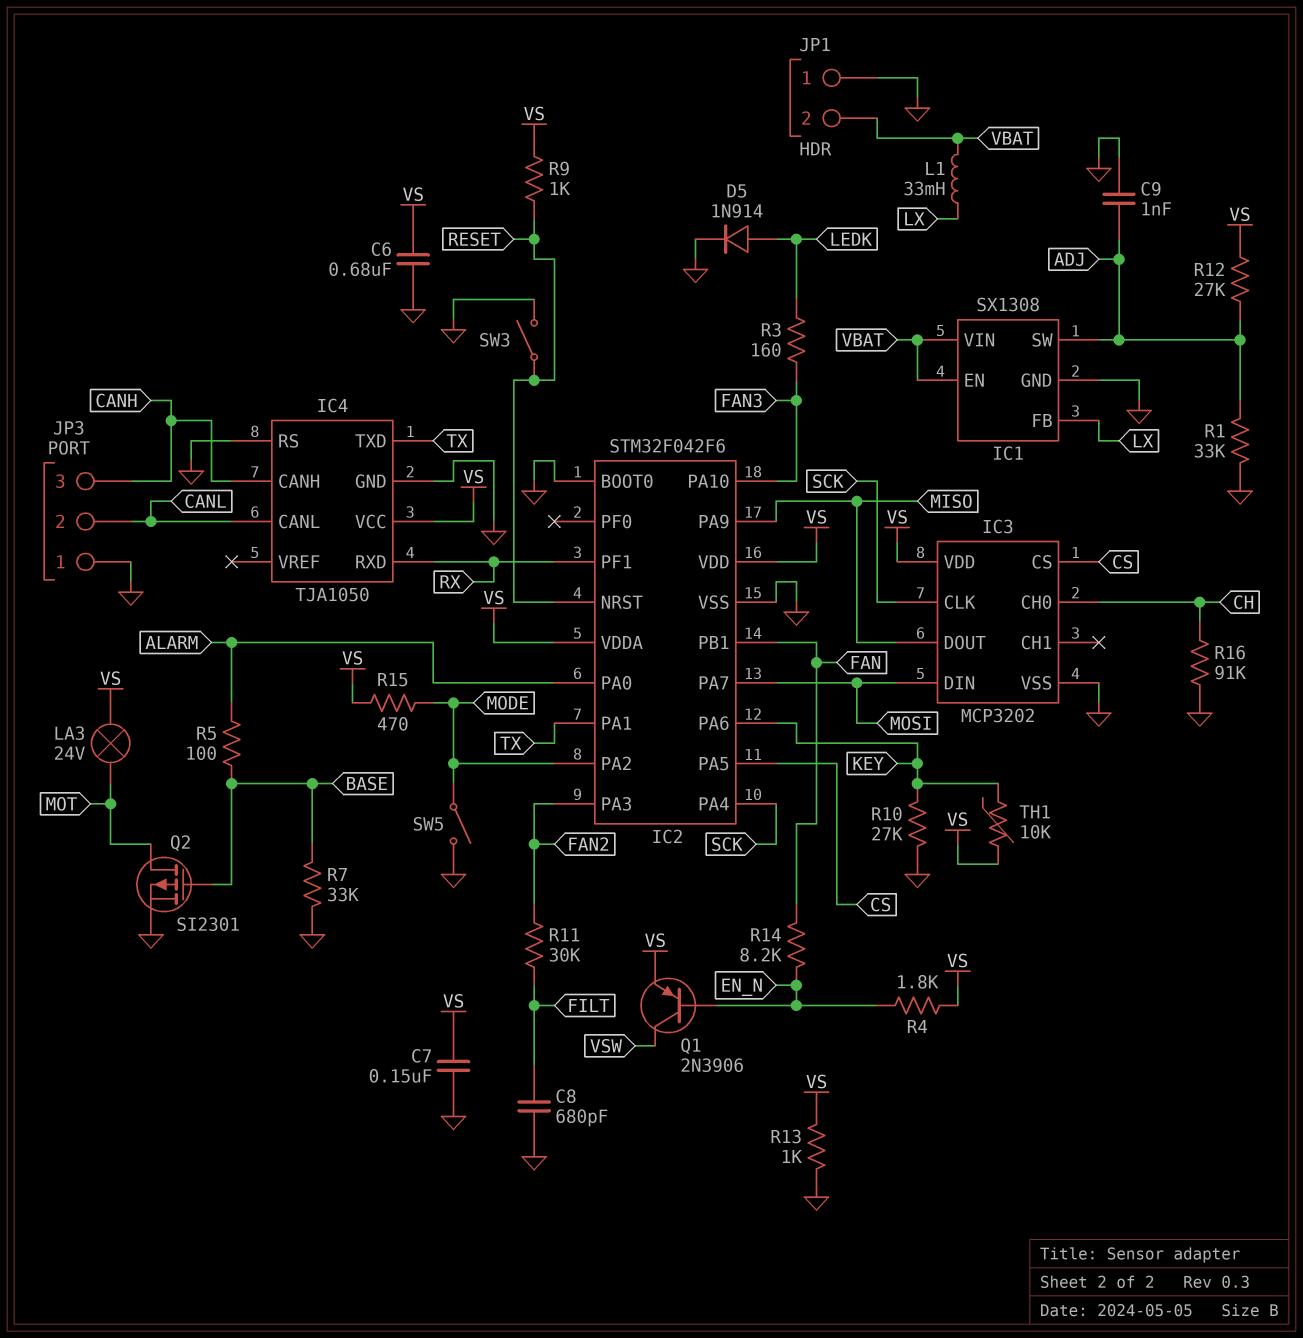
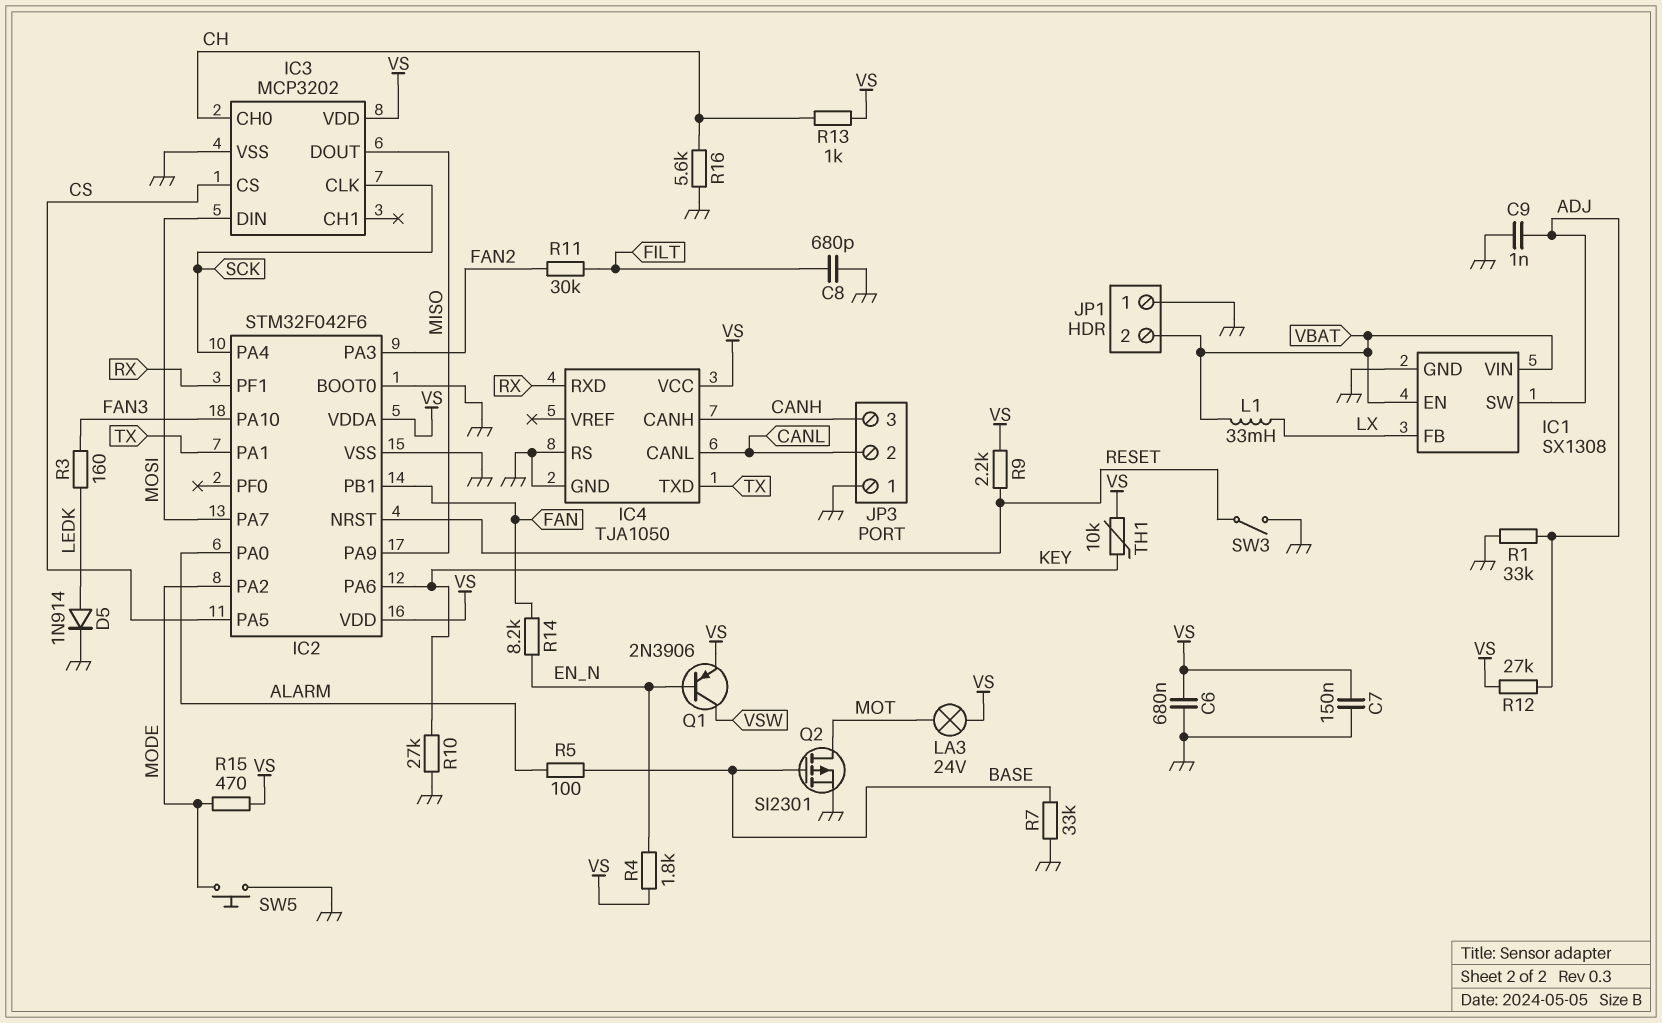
R9: 1k (RESET, VS) -> 2.2k (RESET, VS)
R13: 1k (GND, VS) -> 1k (CH, VS)
R16: 91k (CH, GND) -> 5.6k (CH, GND)
SW5: switch (GND, MODE) -> button (GND, MODE)

